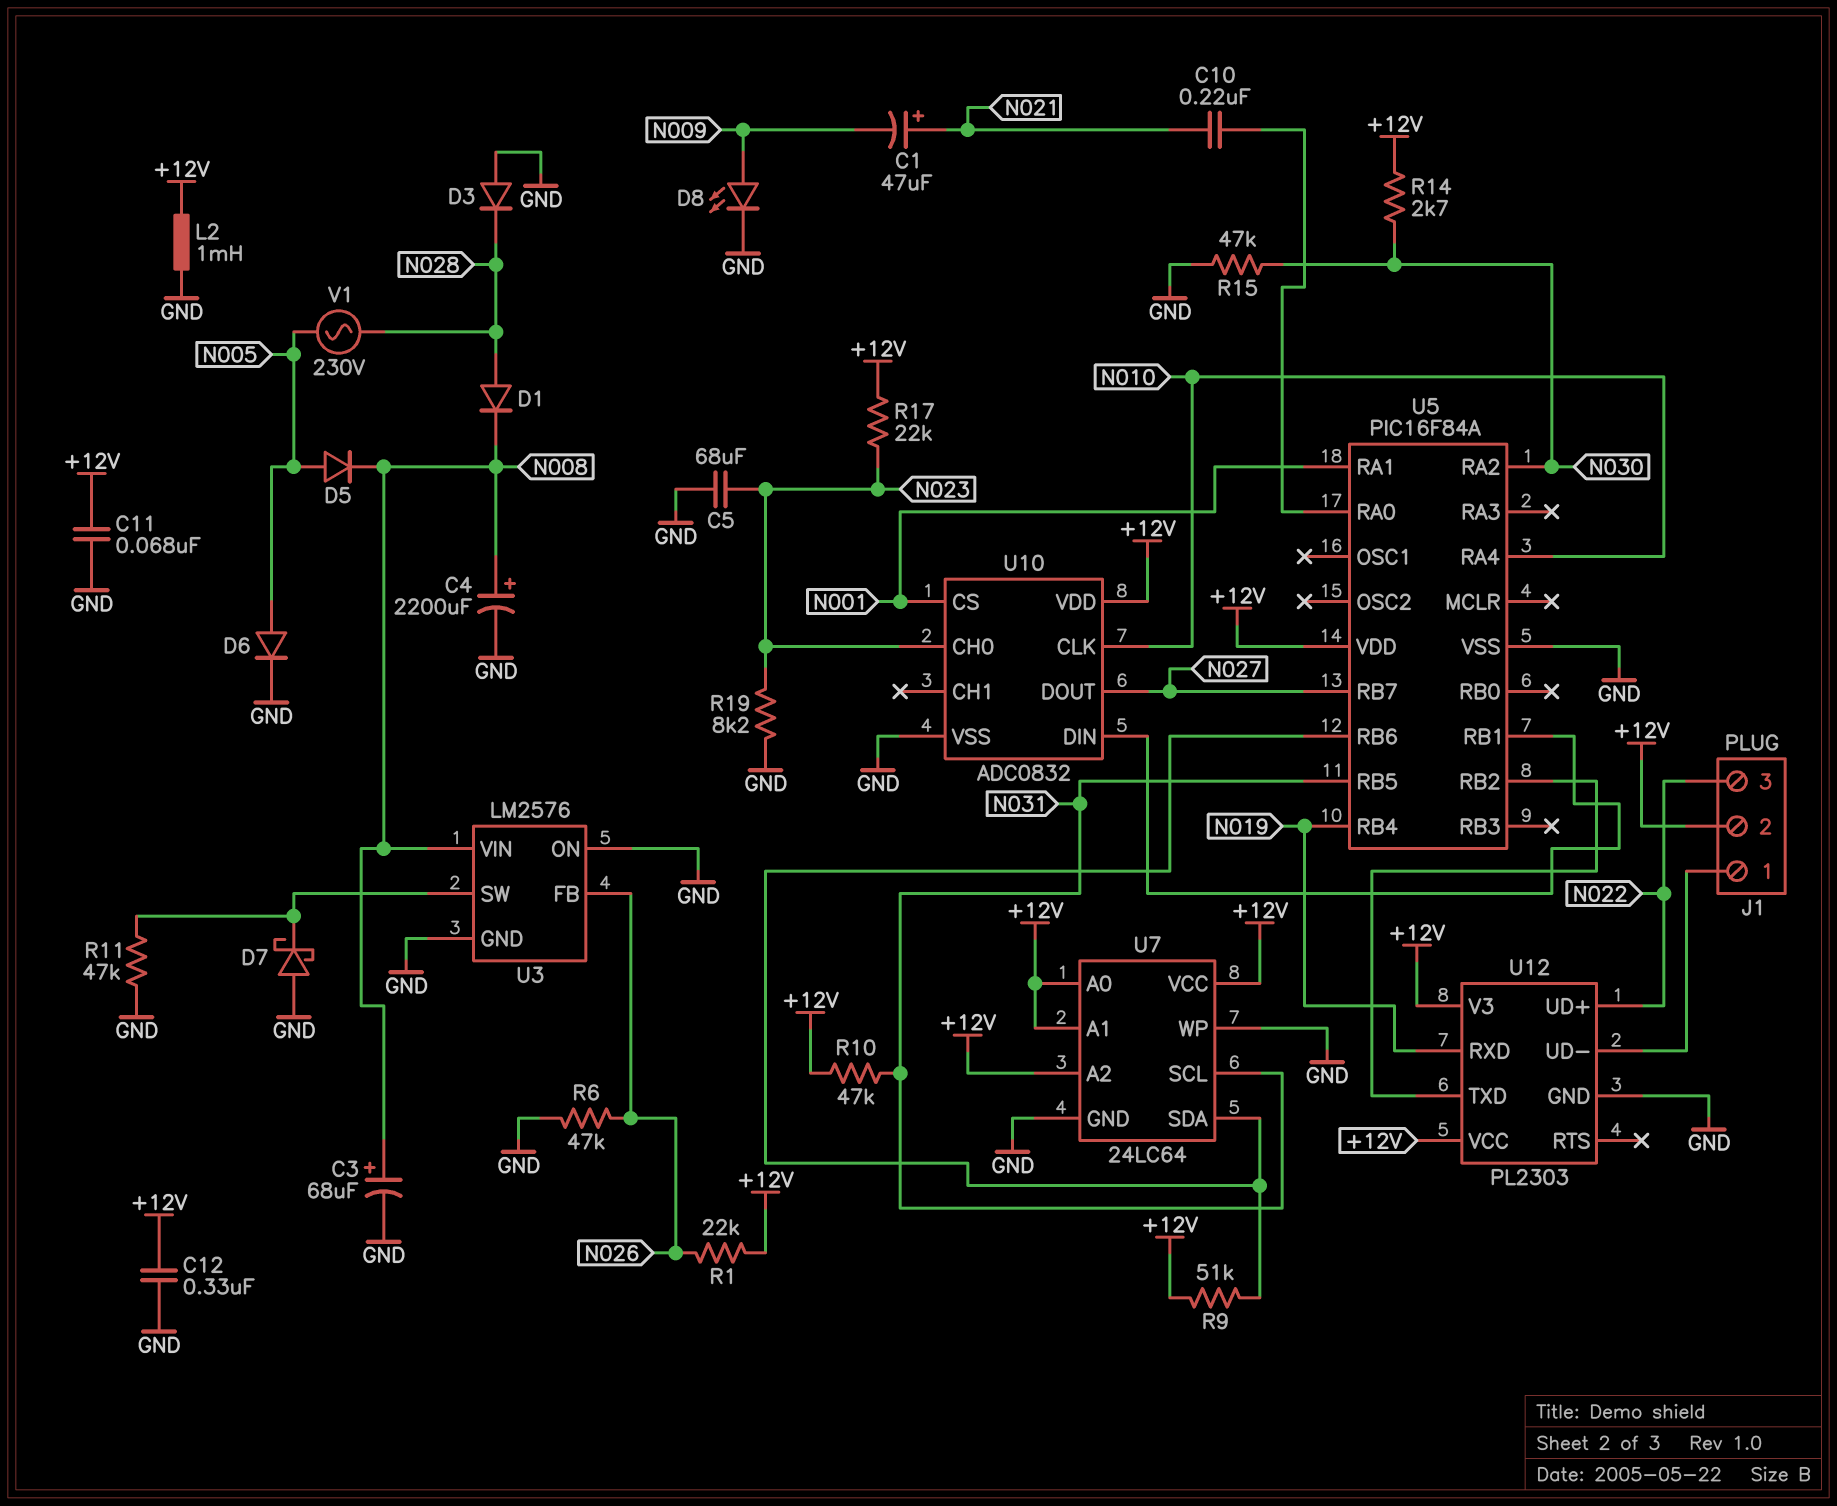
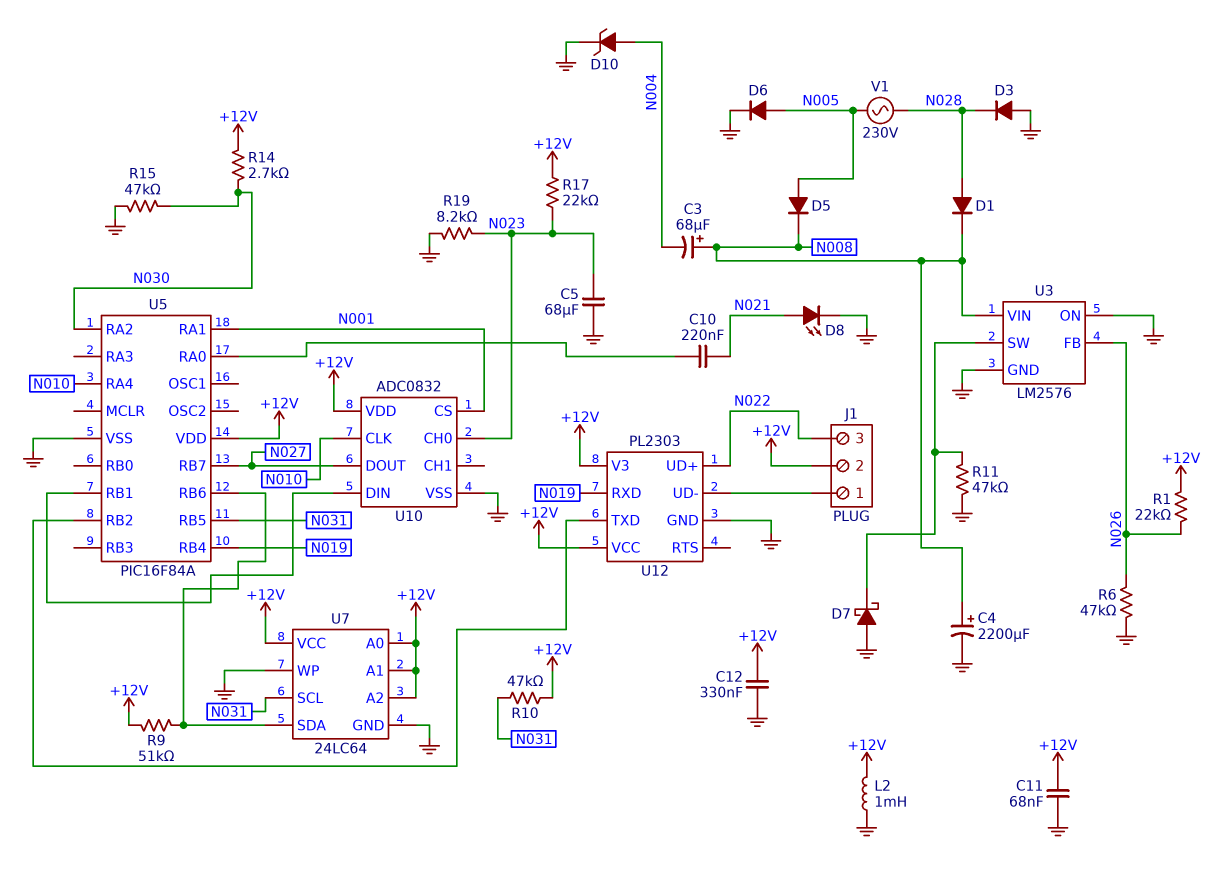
C1: 47uF (plus N021, minus N009) -> none
C3: 68uF (plus N008, minus GND) -> 68uF (plus N008, minus N004)
D8: LED (A N009, K GND) -> LED (A N021, K GND)
D10: none -> zener (A N004, K GND)

